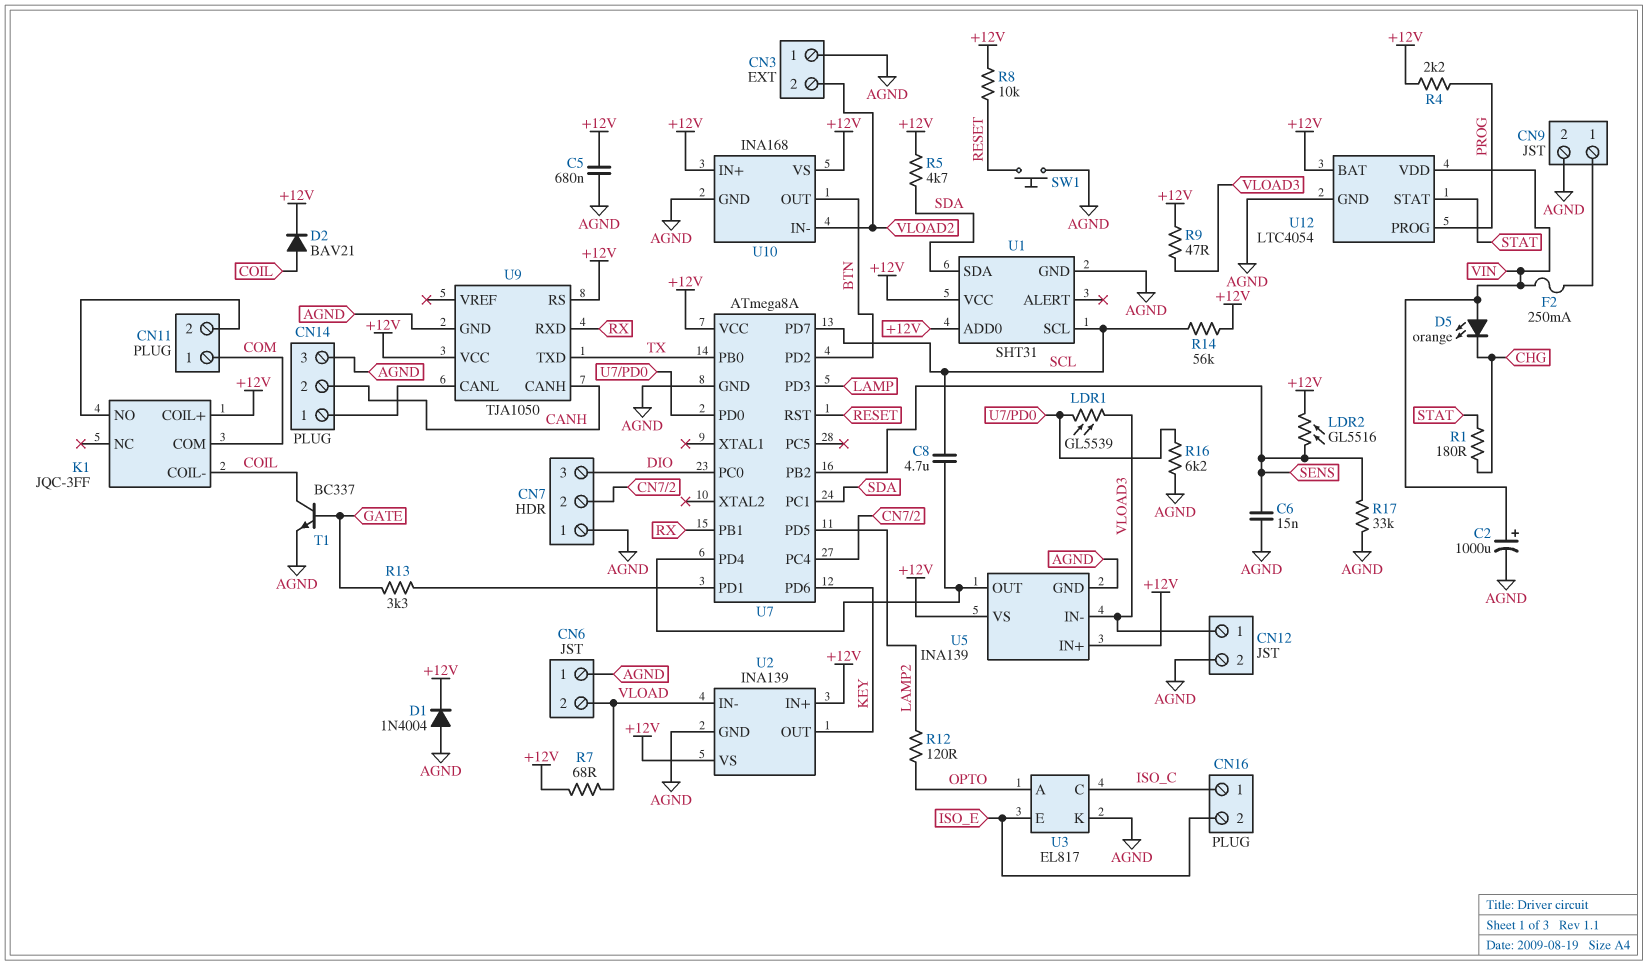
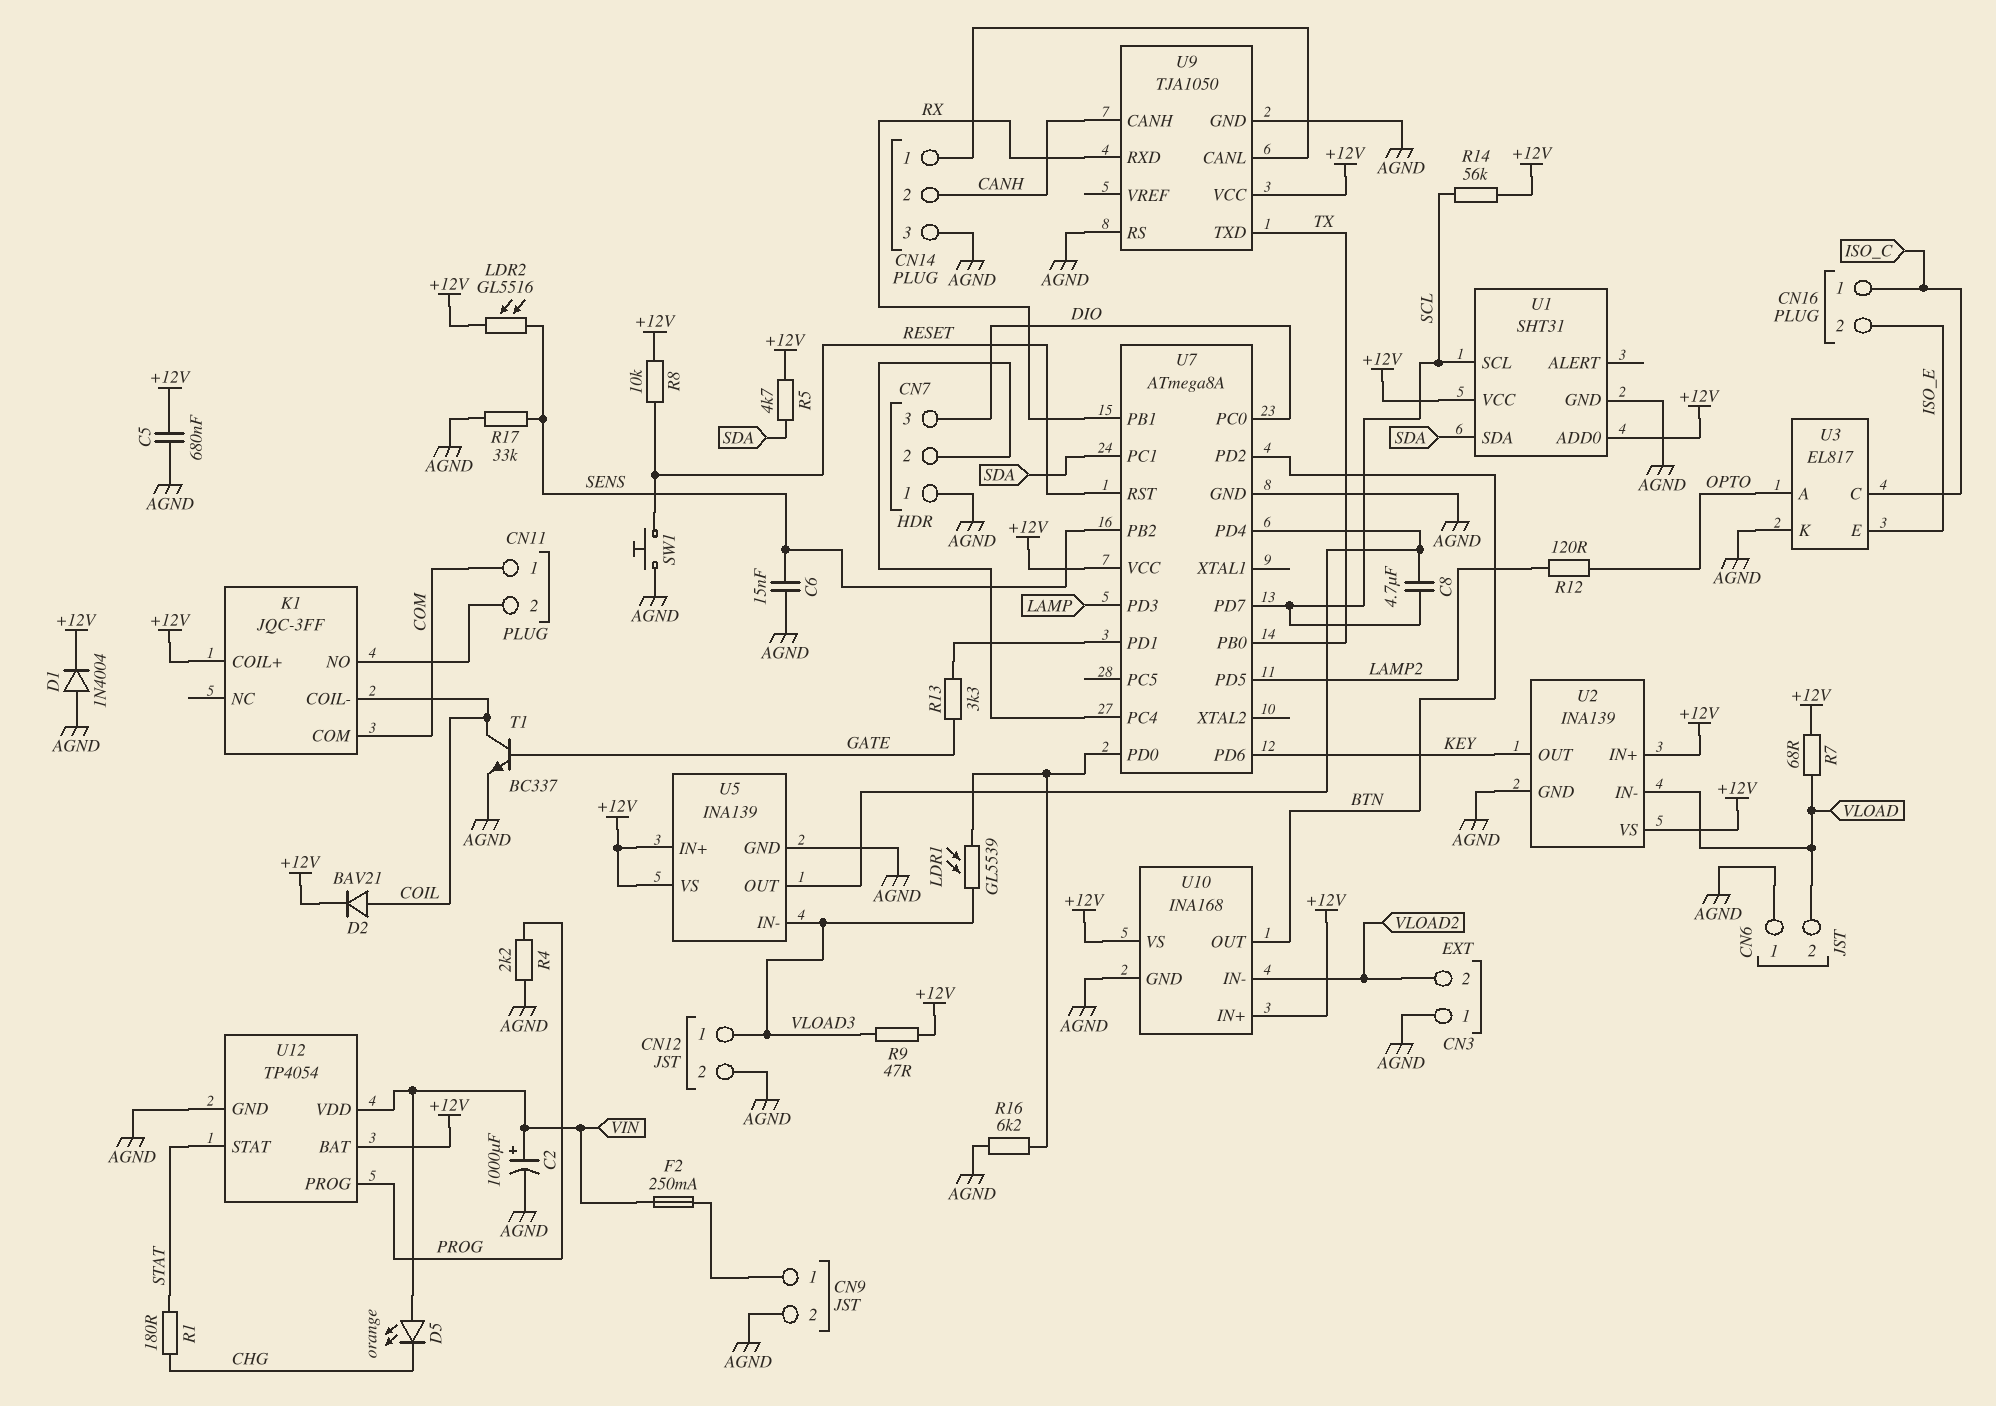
R4: 2.2k (+12V, PROG) -> 2.2k (AGND, PROG)
U9 pin RS: +12V -> AGND
U12: LTC4054 -> TP4054

